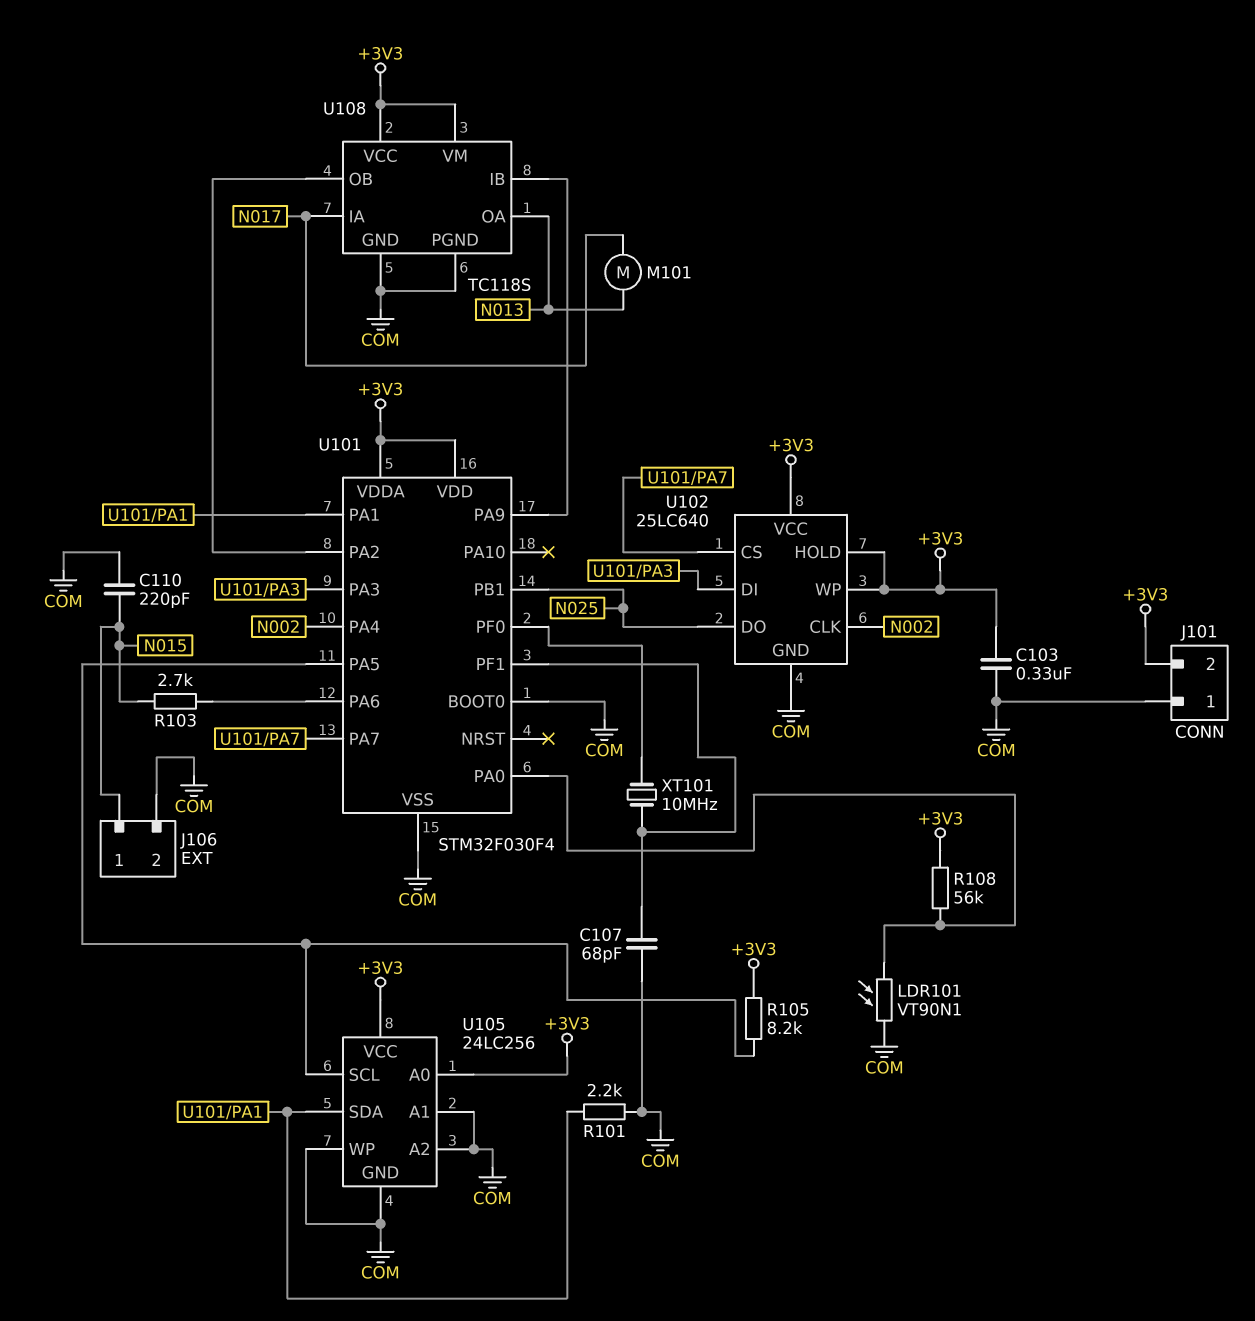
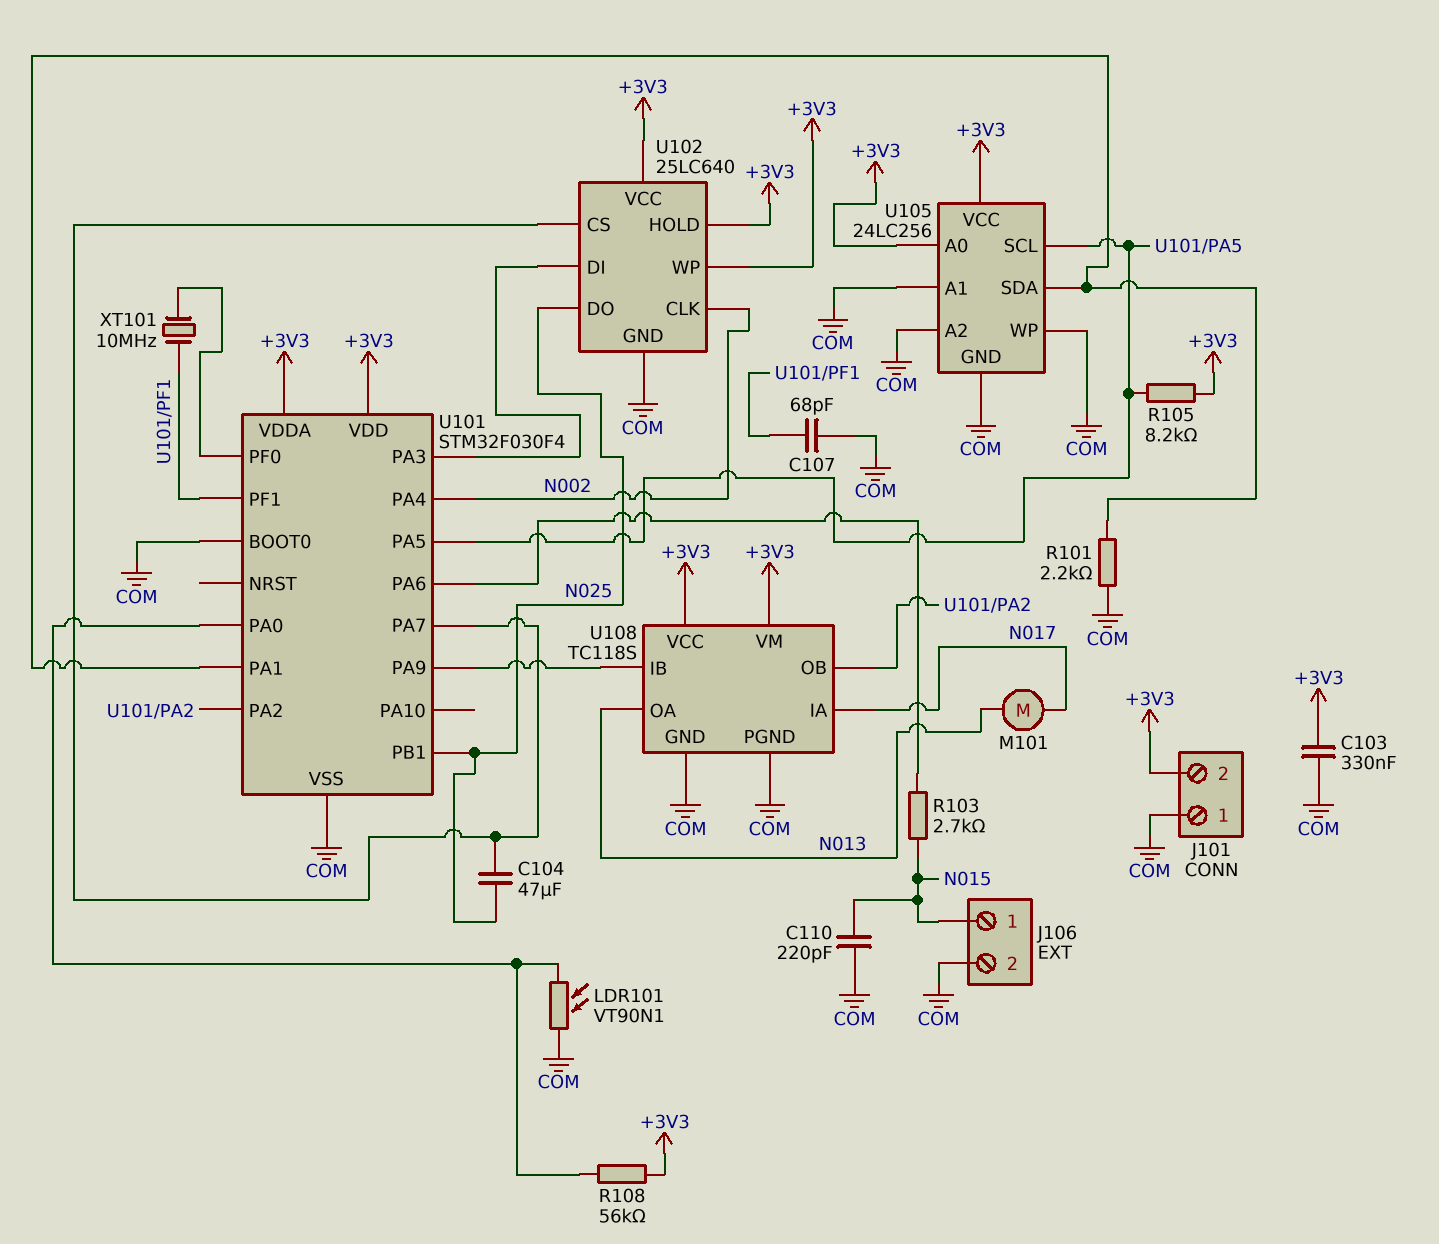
C104: none -> 47uF (N025, U101/PA7)

